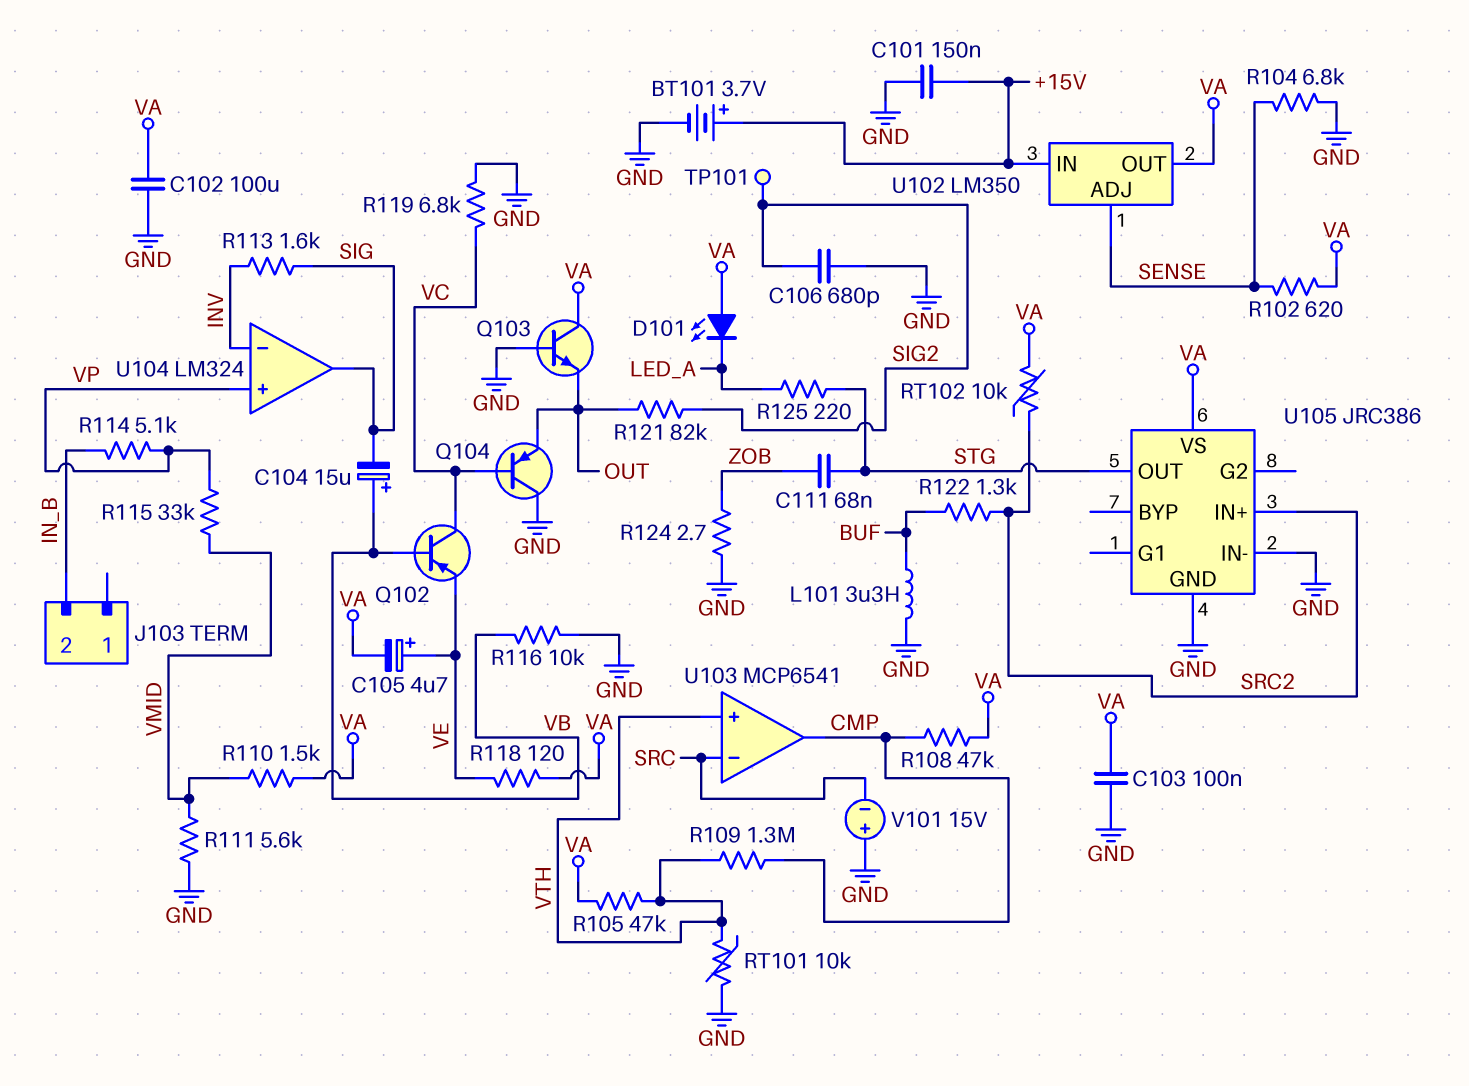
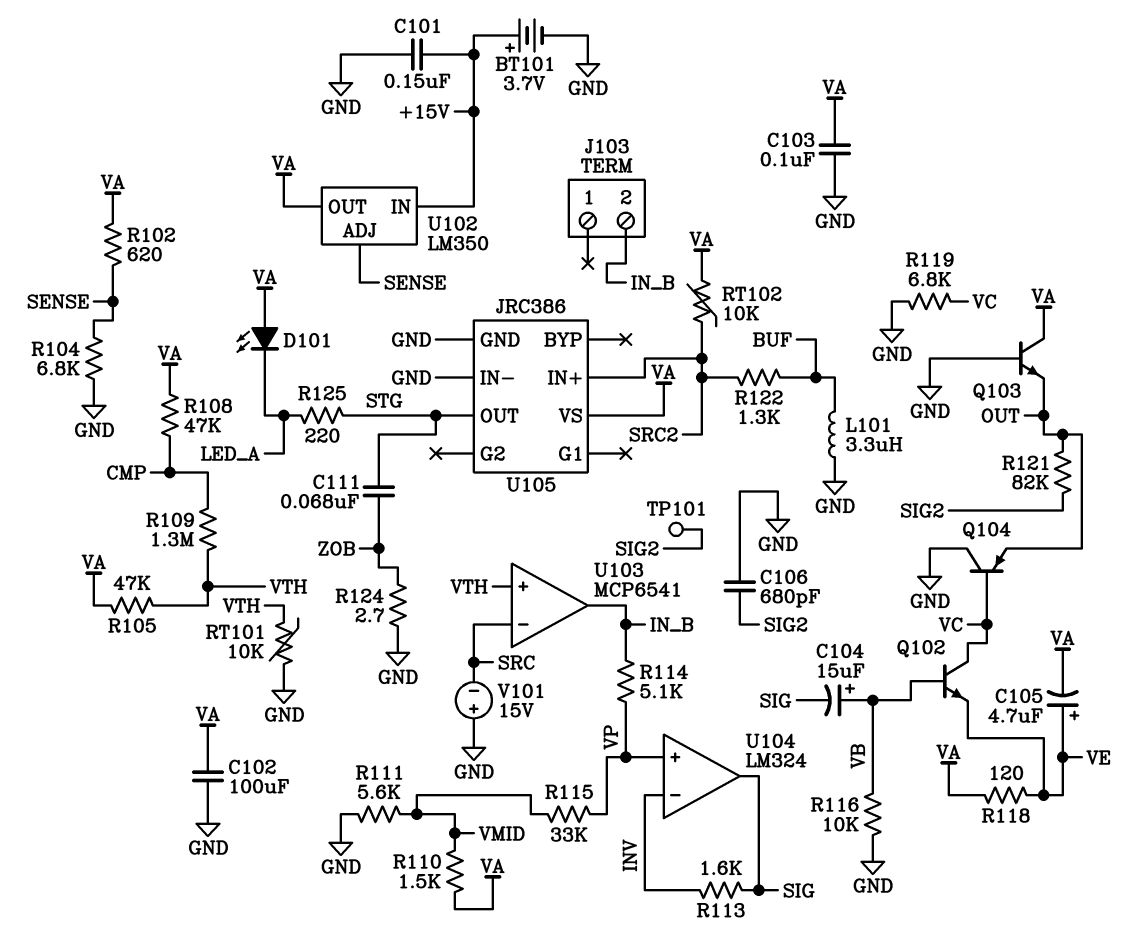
Q102: PNP (B VB, C VC, E VE) -> NPN (B VB, C VC, E VE)
U103 pin out: CMP -> IN_B

